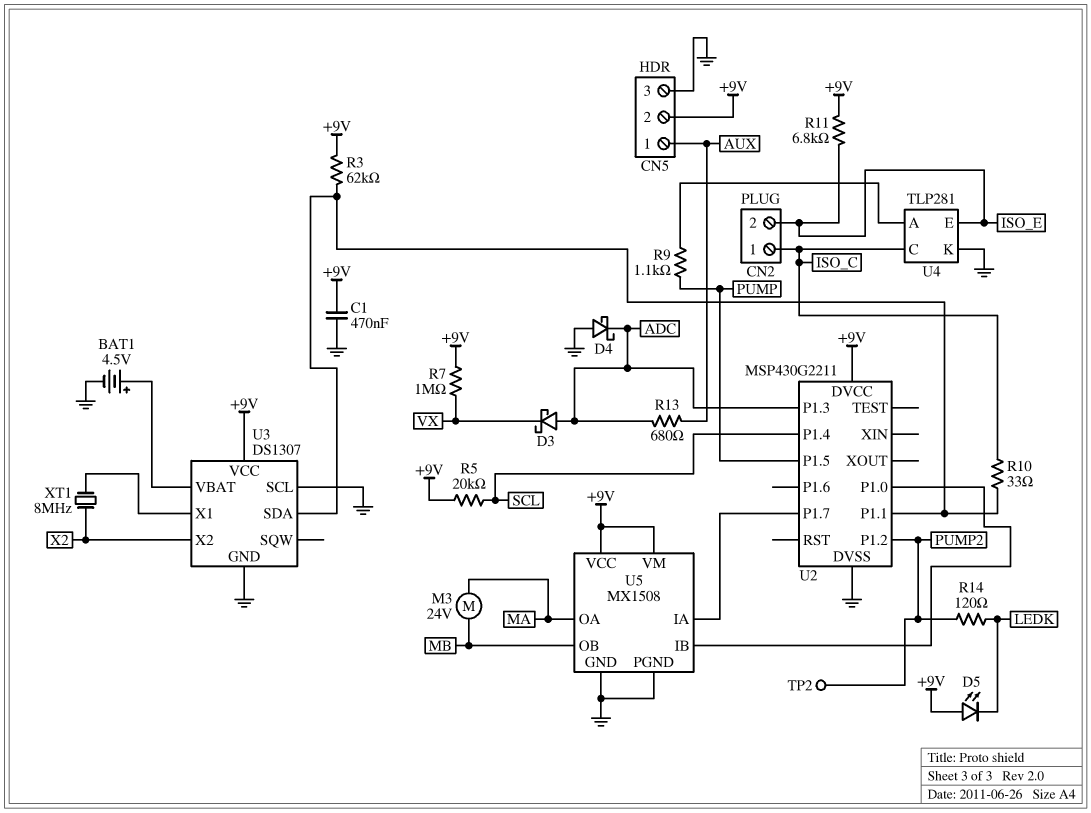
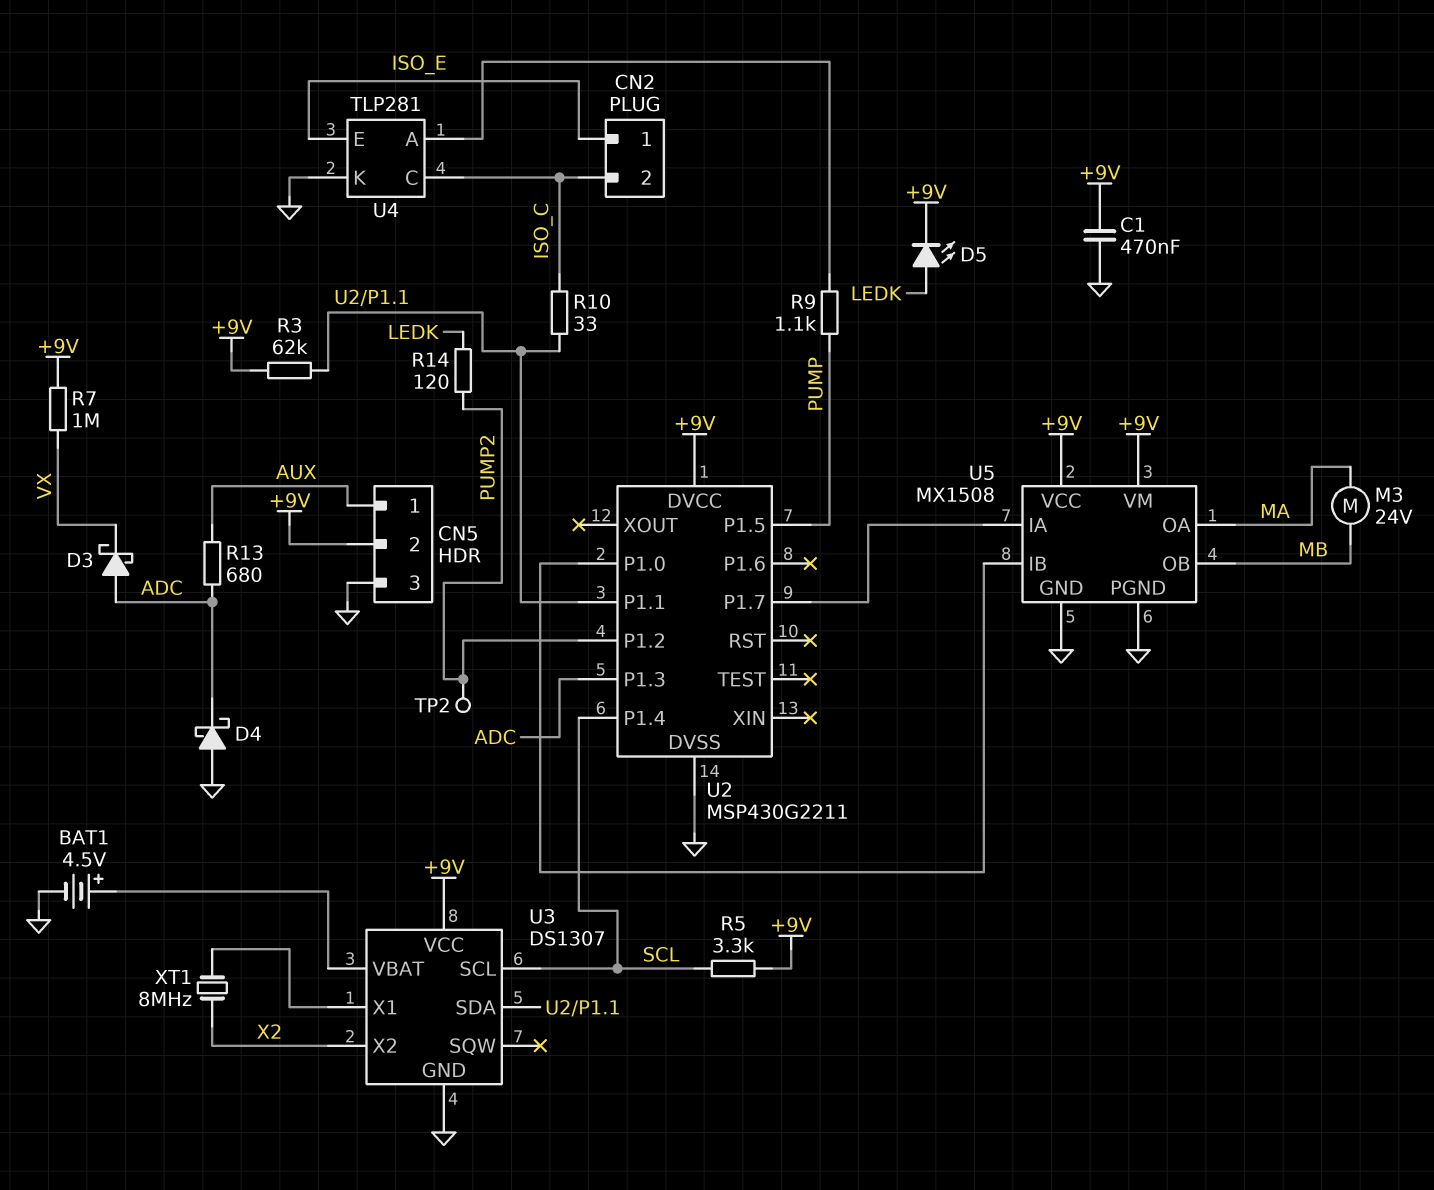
CN2 pin 1: ISO_C -> ISO_E
CN2 pin 2: ISO_E -> ISO_C
D5: LED (A +9V, K LEDK) -> LED (A LEDK, K +9V)
R5: 20k (+9V, SCL) -> 3.3k (+9V, SCL)
R11: 6.8k (+9V, ISO_E) -> none
U3 pin SCL: GND -> SCL

